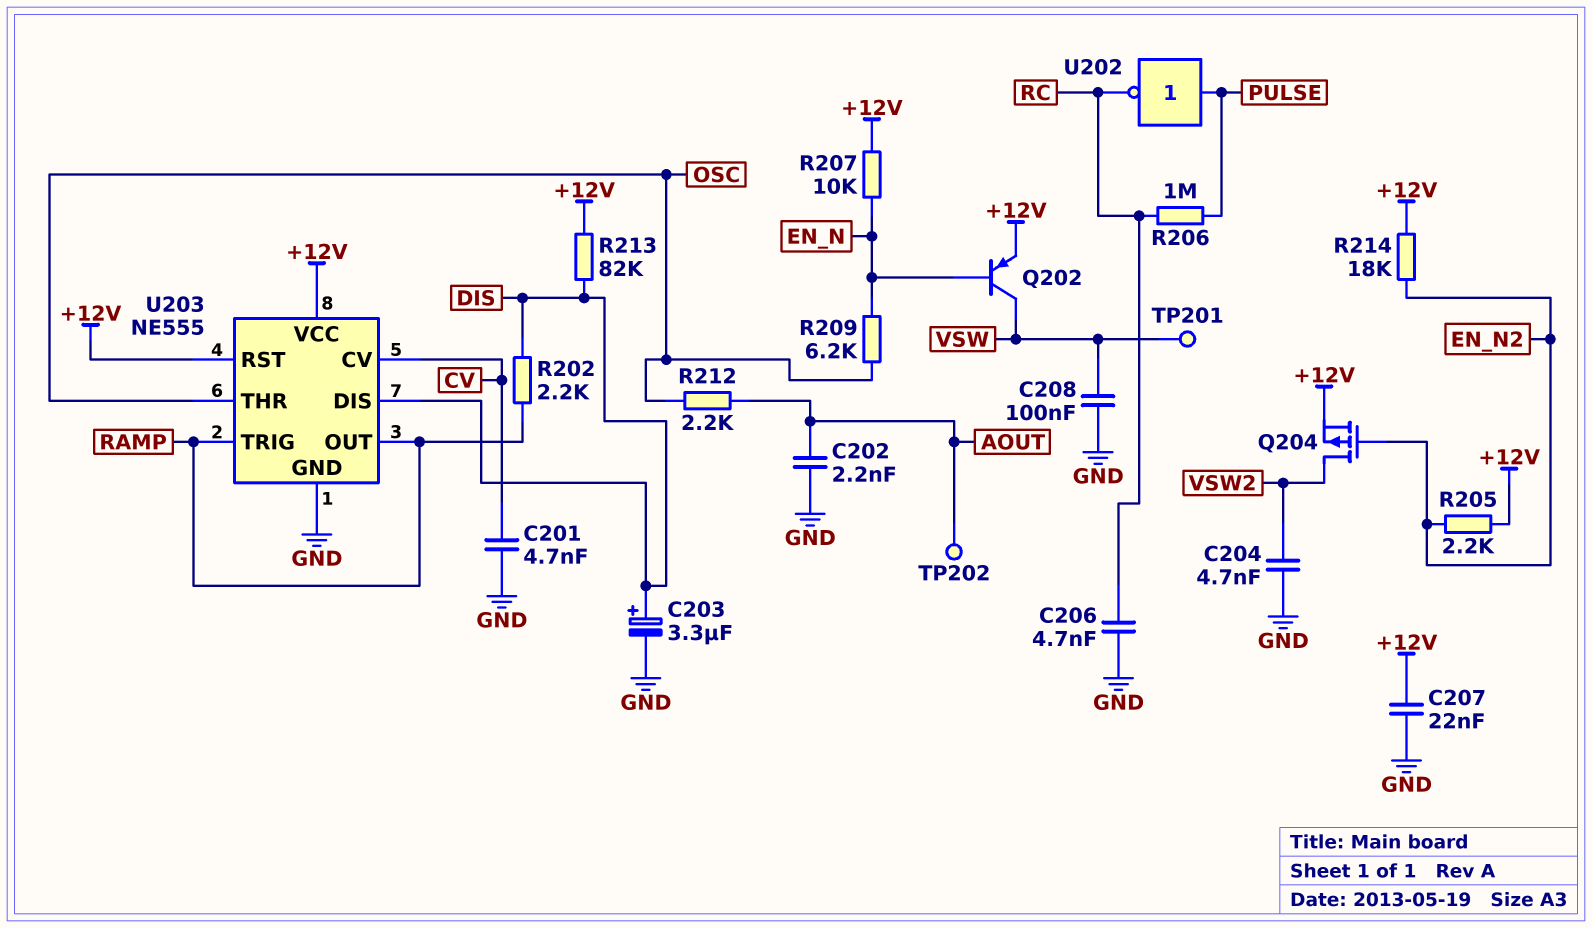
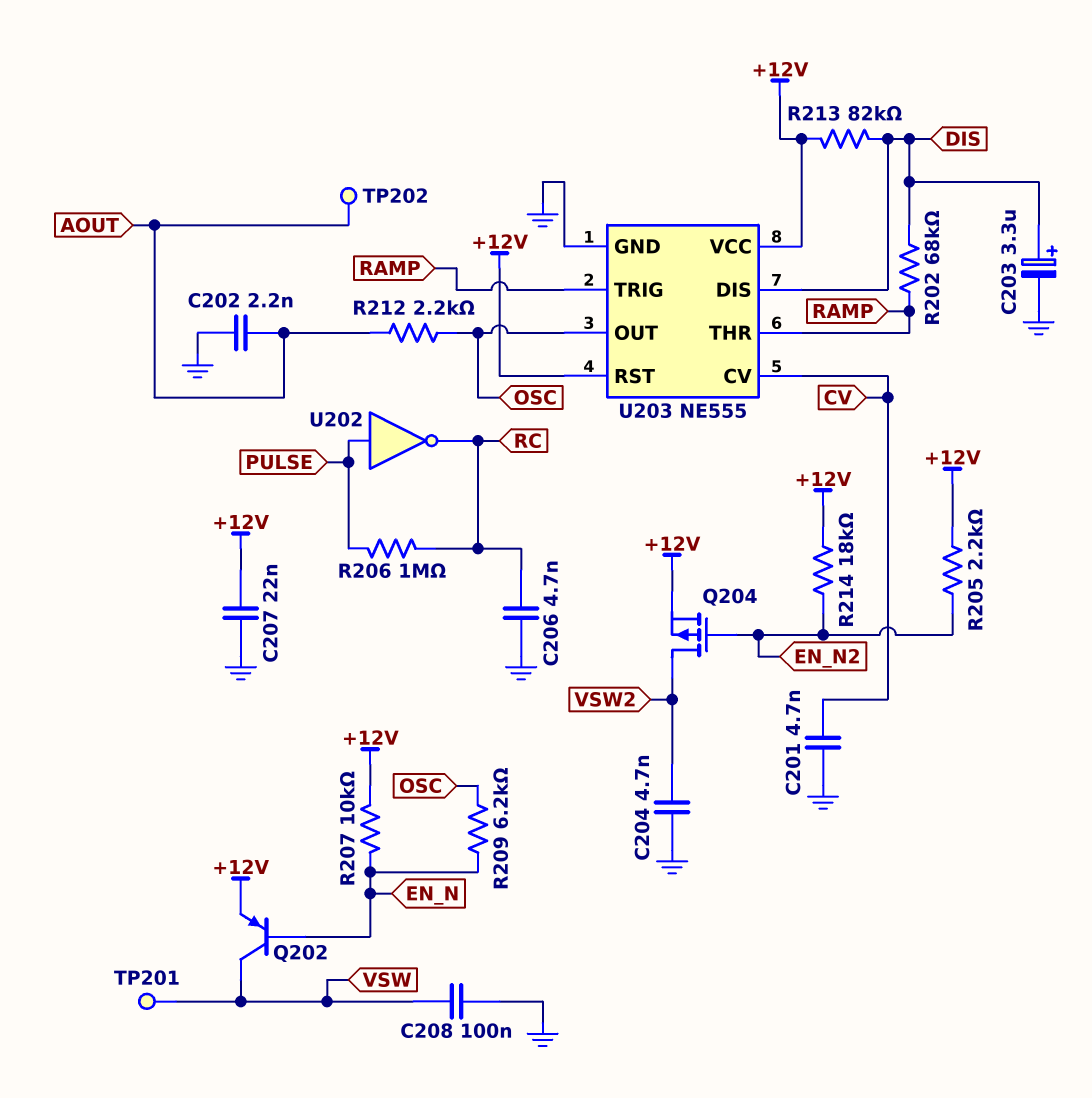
R202: 2.2k (DIS, RAMP) -> 68k (DIS, RAMP)
U203 pin OUT: RAMP -> OSC
U203 pin THR: OSC -> RAMP

